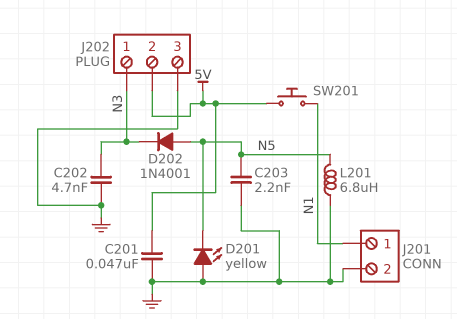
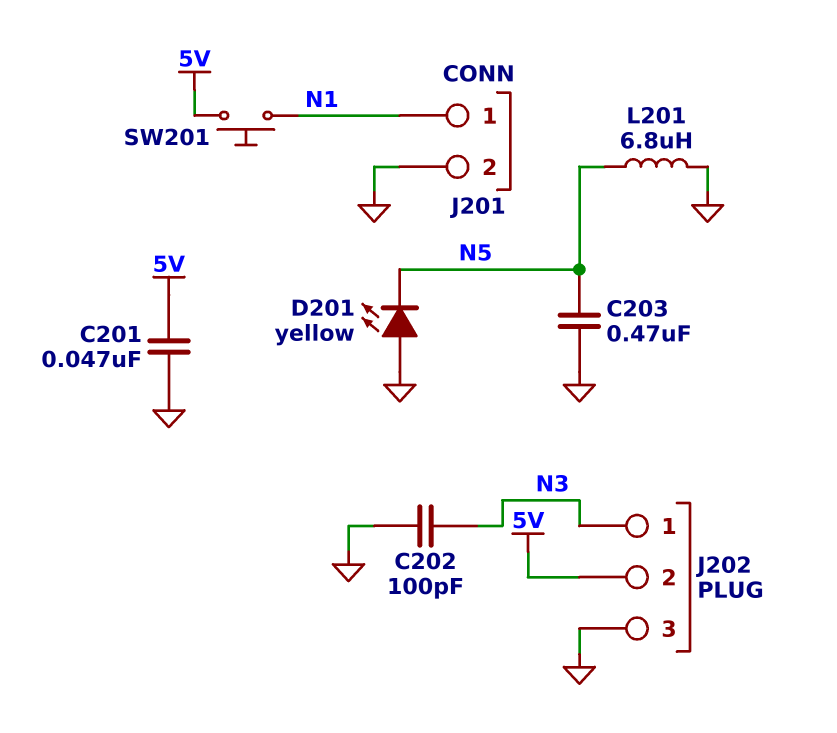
C202: 4.7nF (GND, N3) -> 100pF (GND, N3)
C203: 2.2nF (GND, N5) -> 470nF (GND, N5)
D202: diode 1N4001 (A N5, K N3) -> none

